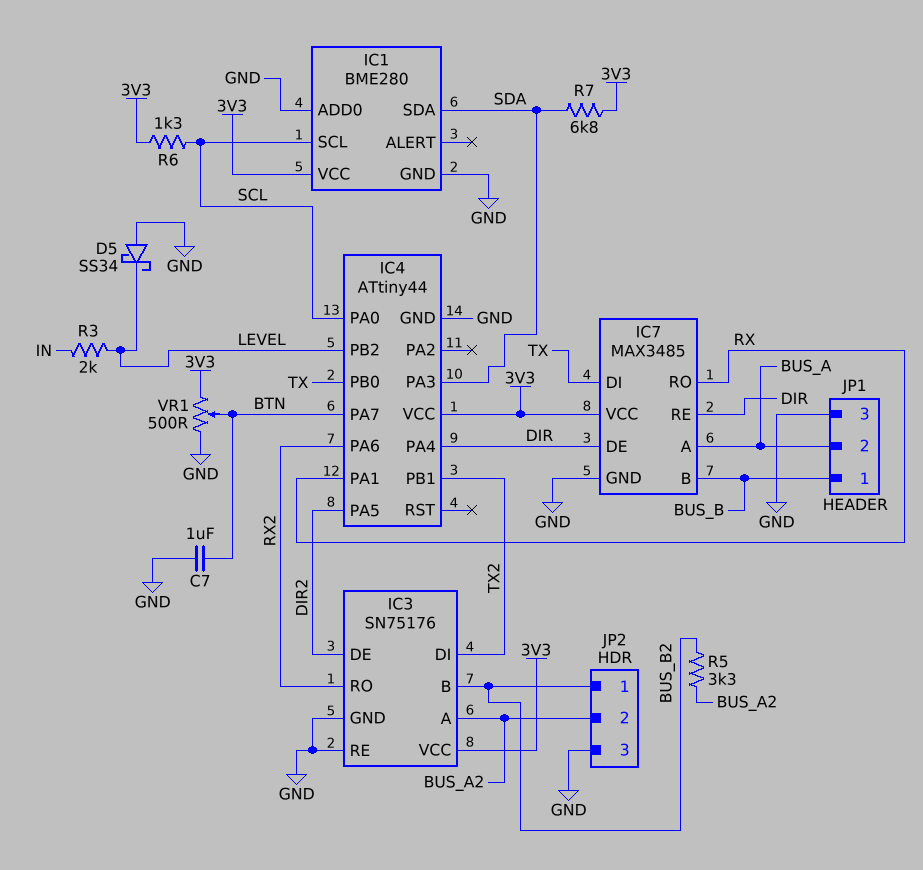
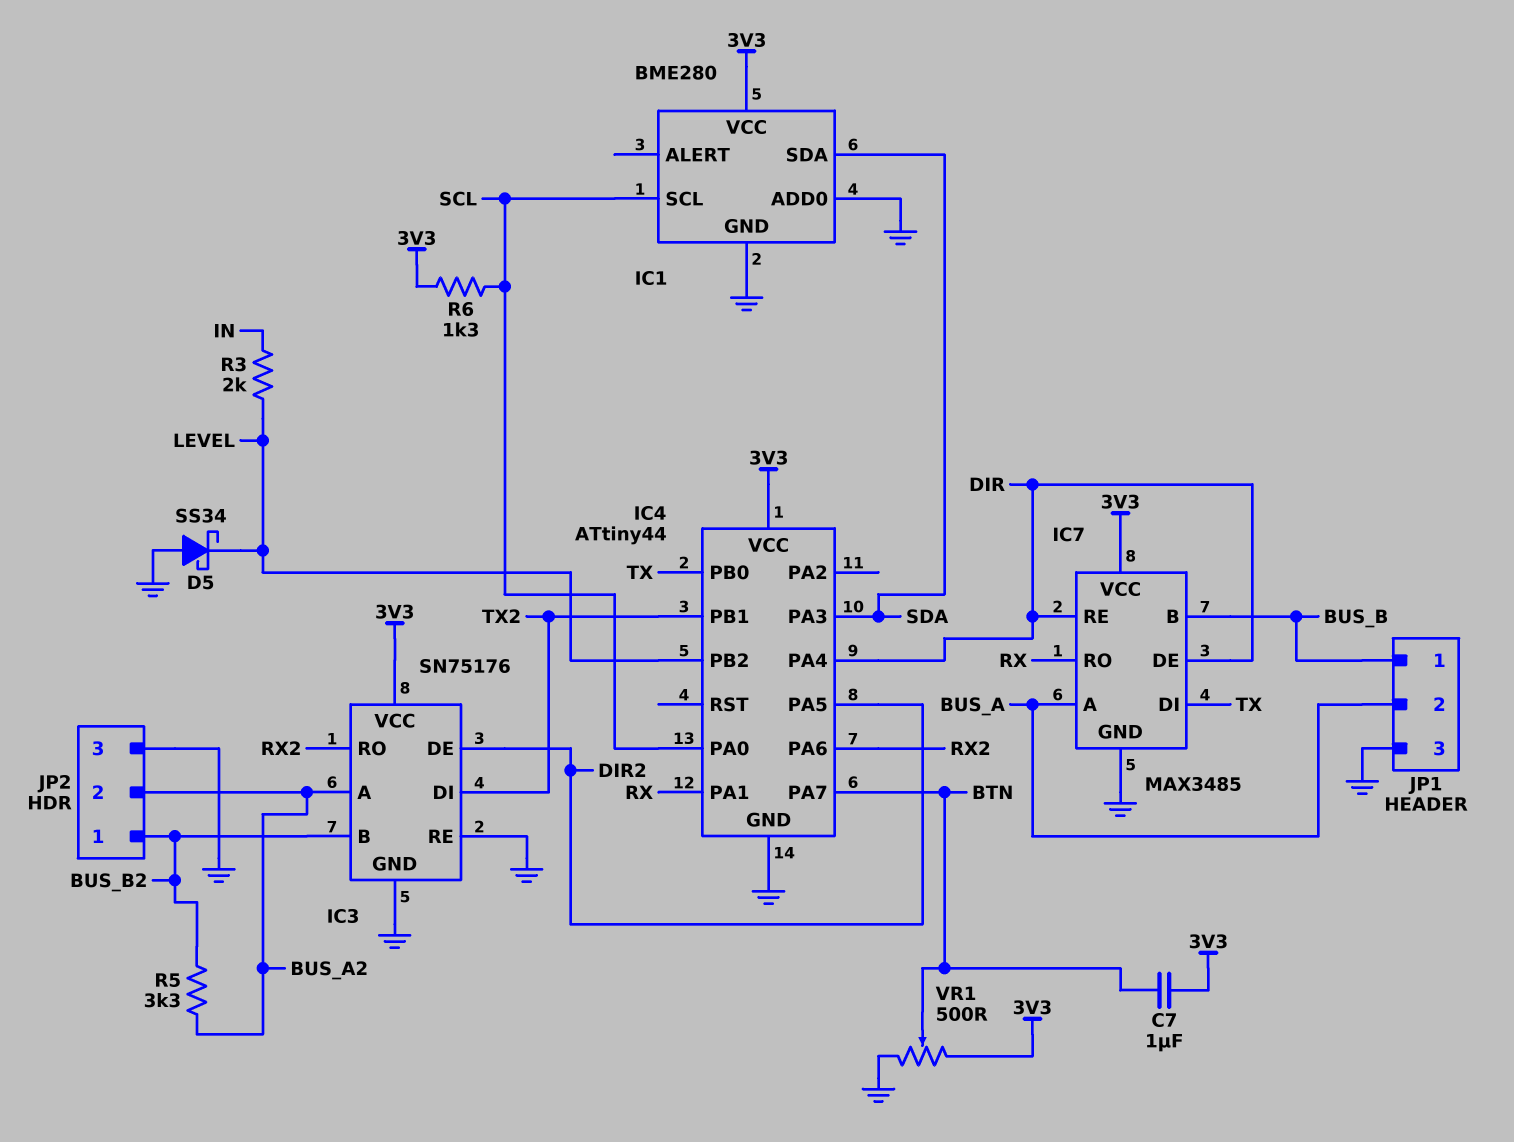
C7: 1uF (BTN, GND) -> 1uF (3V3, BTN)
R7: 6.8k (3V3, SDA) -> none

